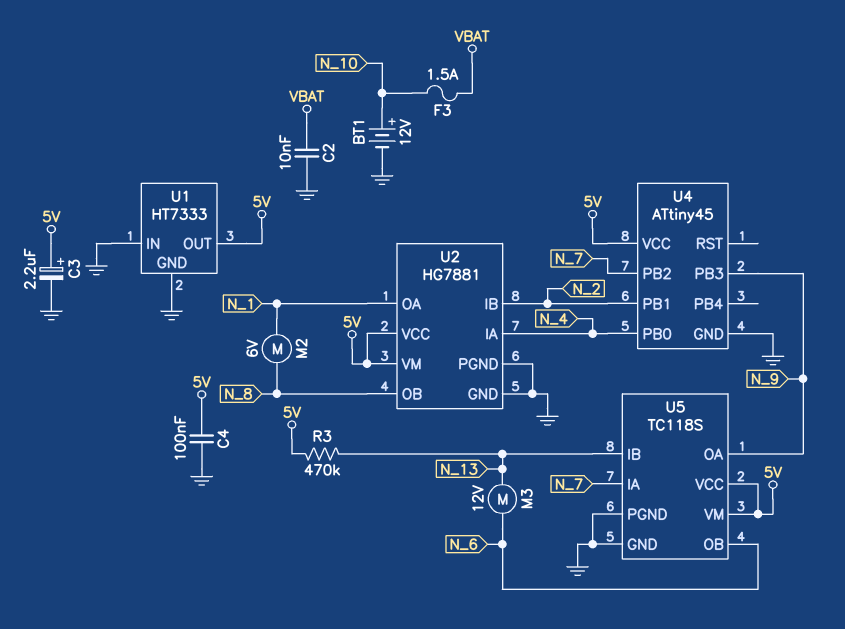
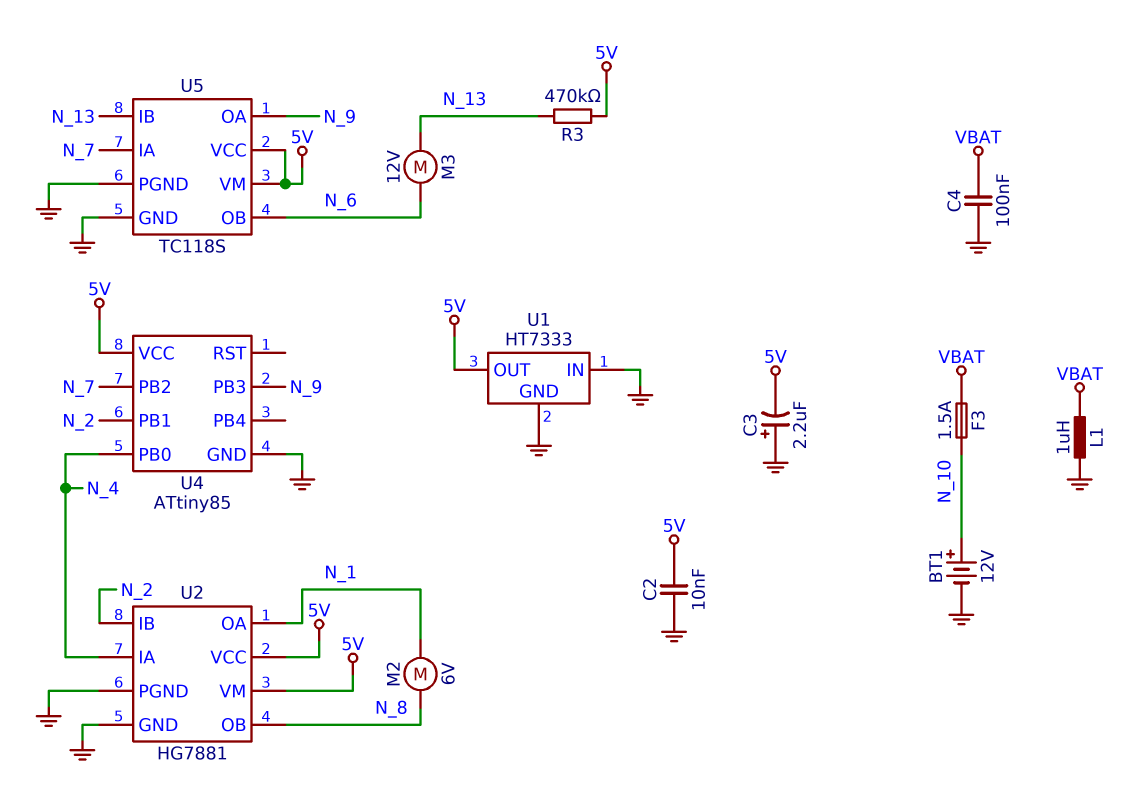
C2: 10nF (GND, VBAT) -> 10nF (5V, GND)
C3: 2.2uF (plus 5V, minus GND) -> 2.2uF (plus GND, minus 5V)
C4: 100nF (5V, GND) -> 100nF (GND, VBAT)
L1: none -> 1uH (GND, VBAT)
U4: ATtiny45 -> ATtiny85

